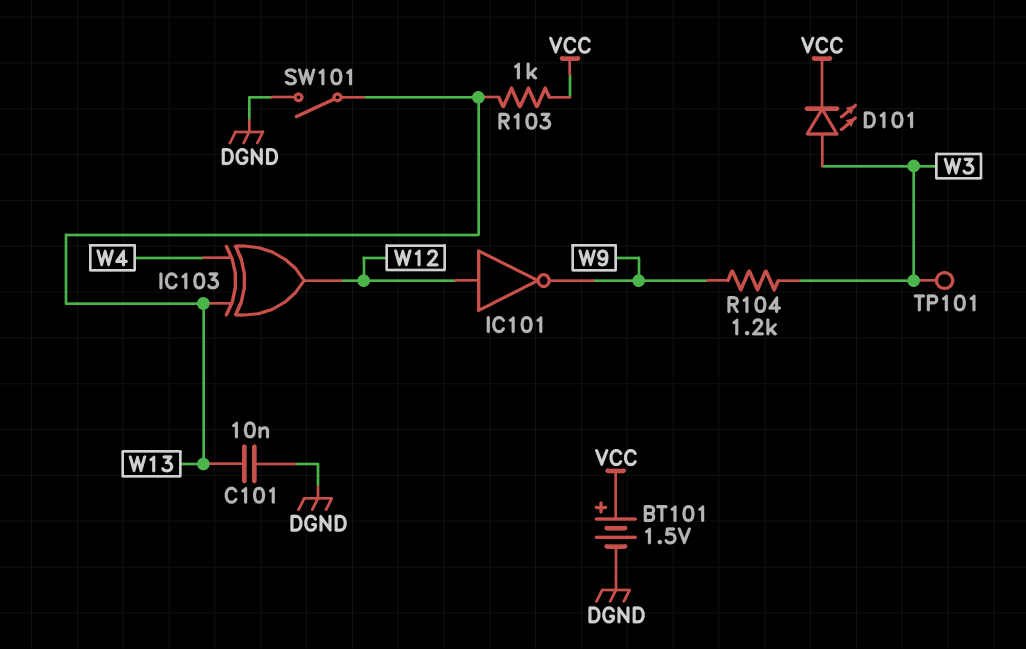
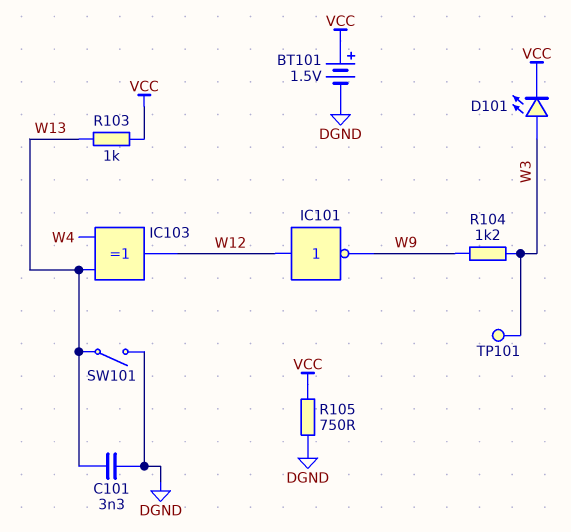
C101: 10nF (DGND, W13) -> 3.3nF (DGND, W13)
R105: none -> 750 (DGND, VCC)

